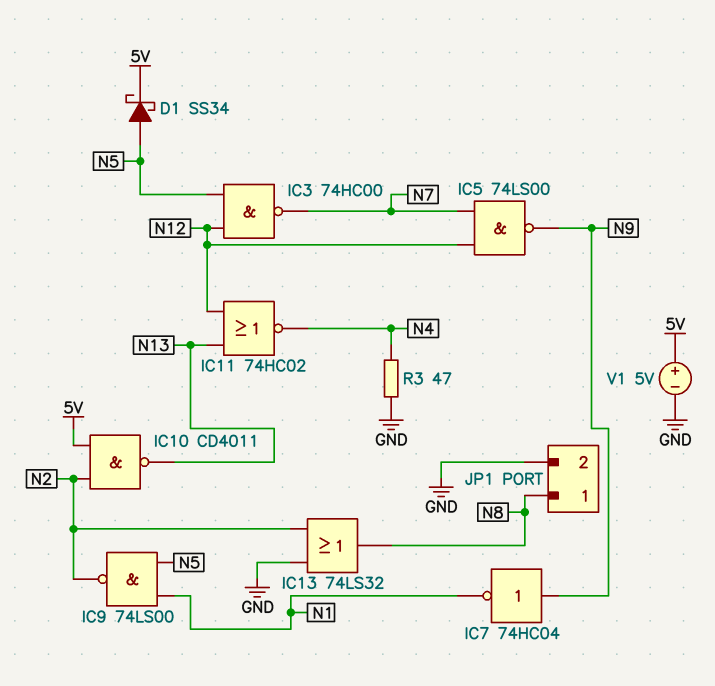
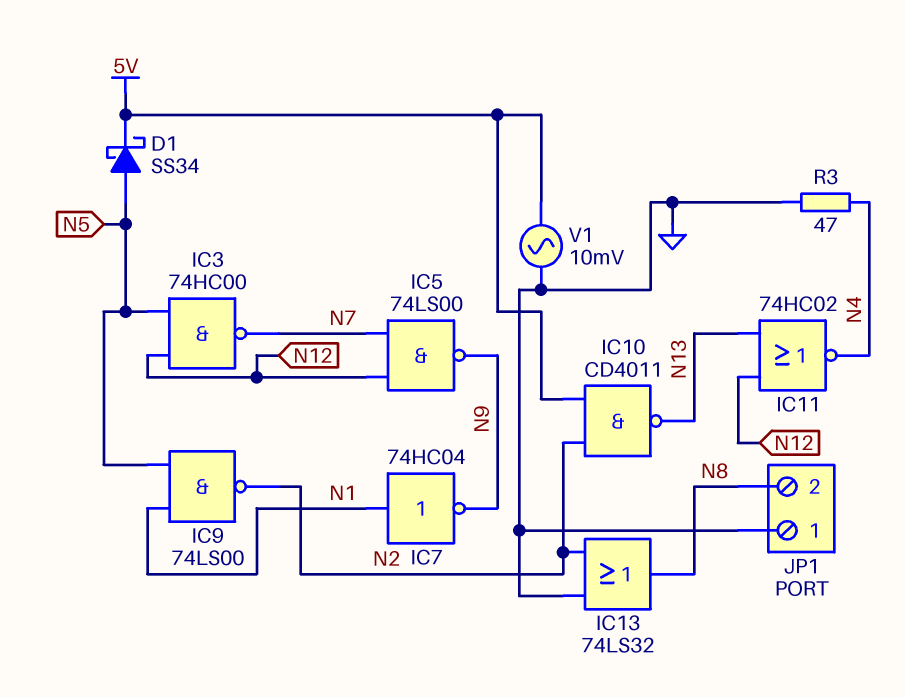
IC7: NOT 74HC04 (in N9, out N1) -> NOT 74HC04 (in N1, out N9)
JP1 pin 1: N8 -> GND
JP1 pin 2: GND -> N8
V1: 5V (plus 5V, minus GND) -> AC 10mV (5V, GND)

